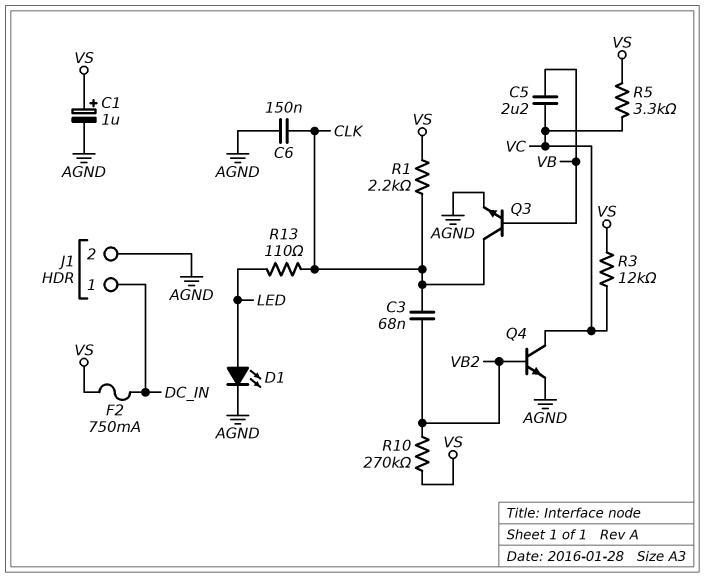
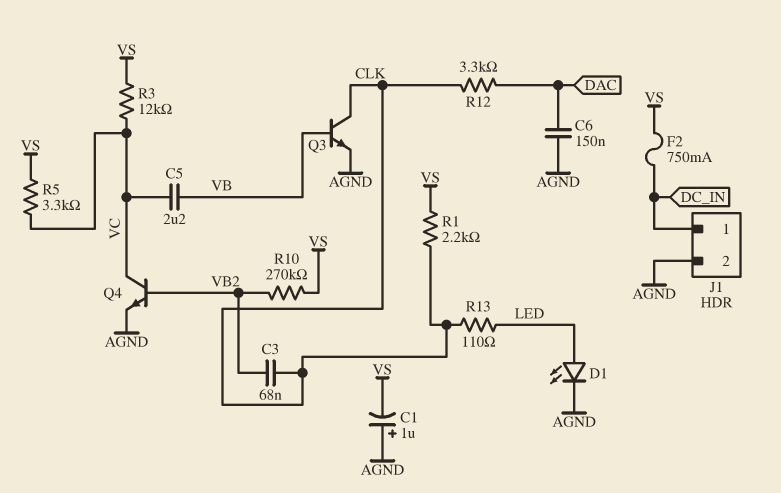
C1: 1uF (plus VS, minus AGND) -> 1uF (plus AGND, minus VS)
C6: 150nF (AGND, CLK) -> 150nF (AGND, DAC)
R12: none -> 3.3k (CLK, DAC)

